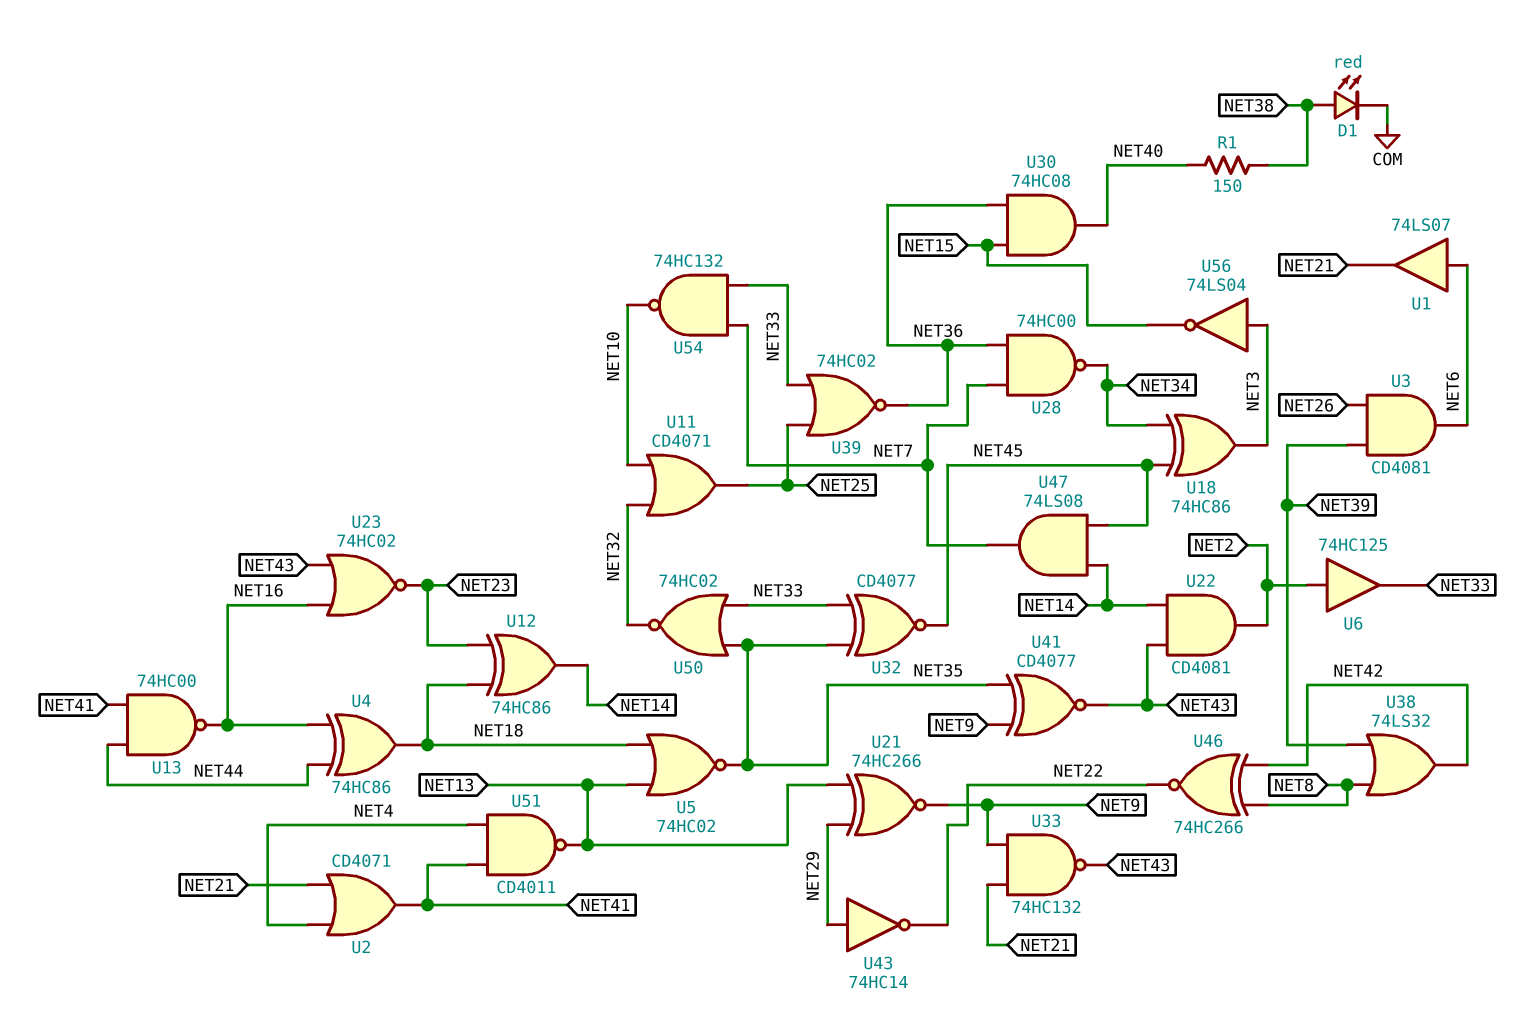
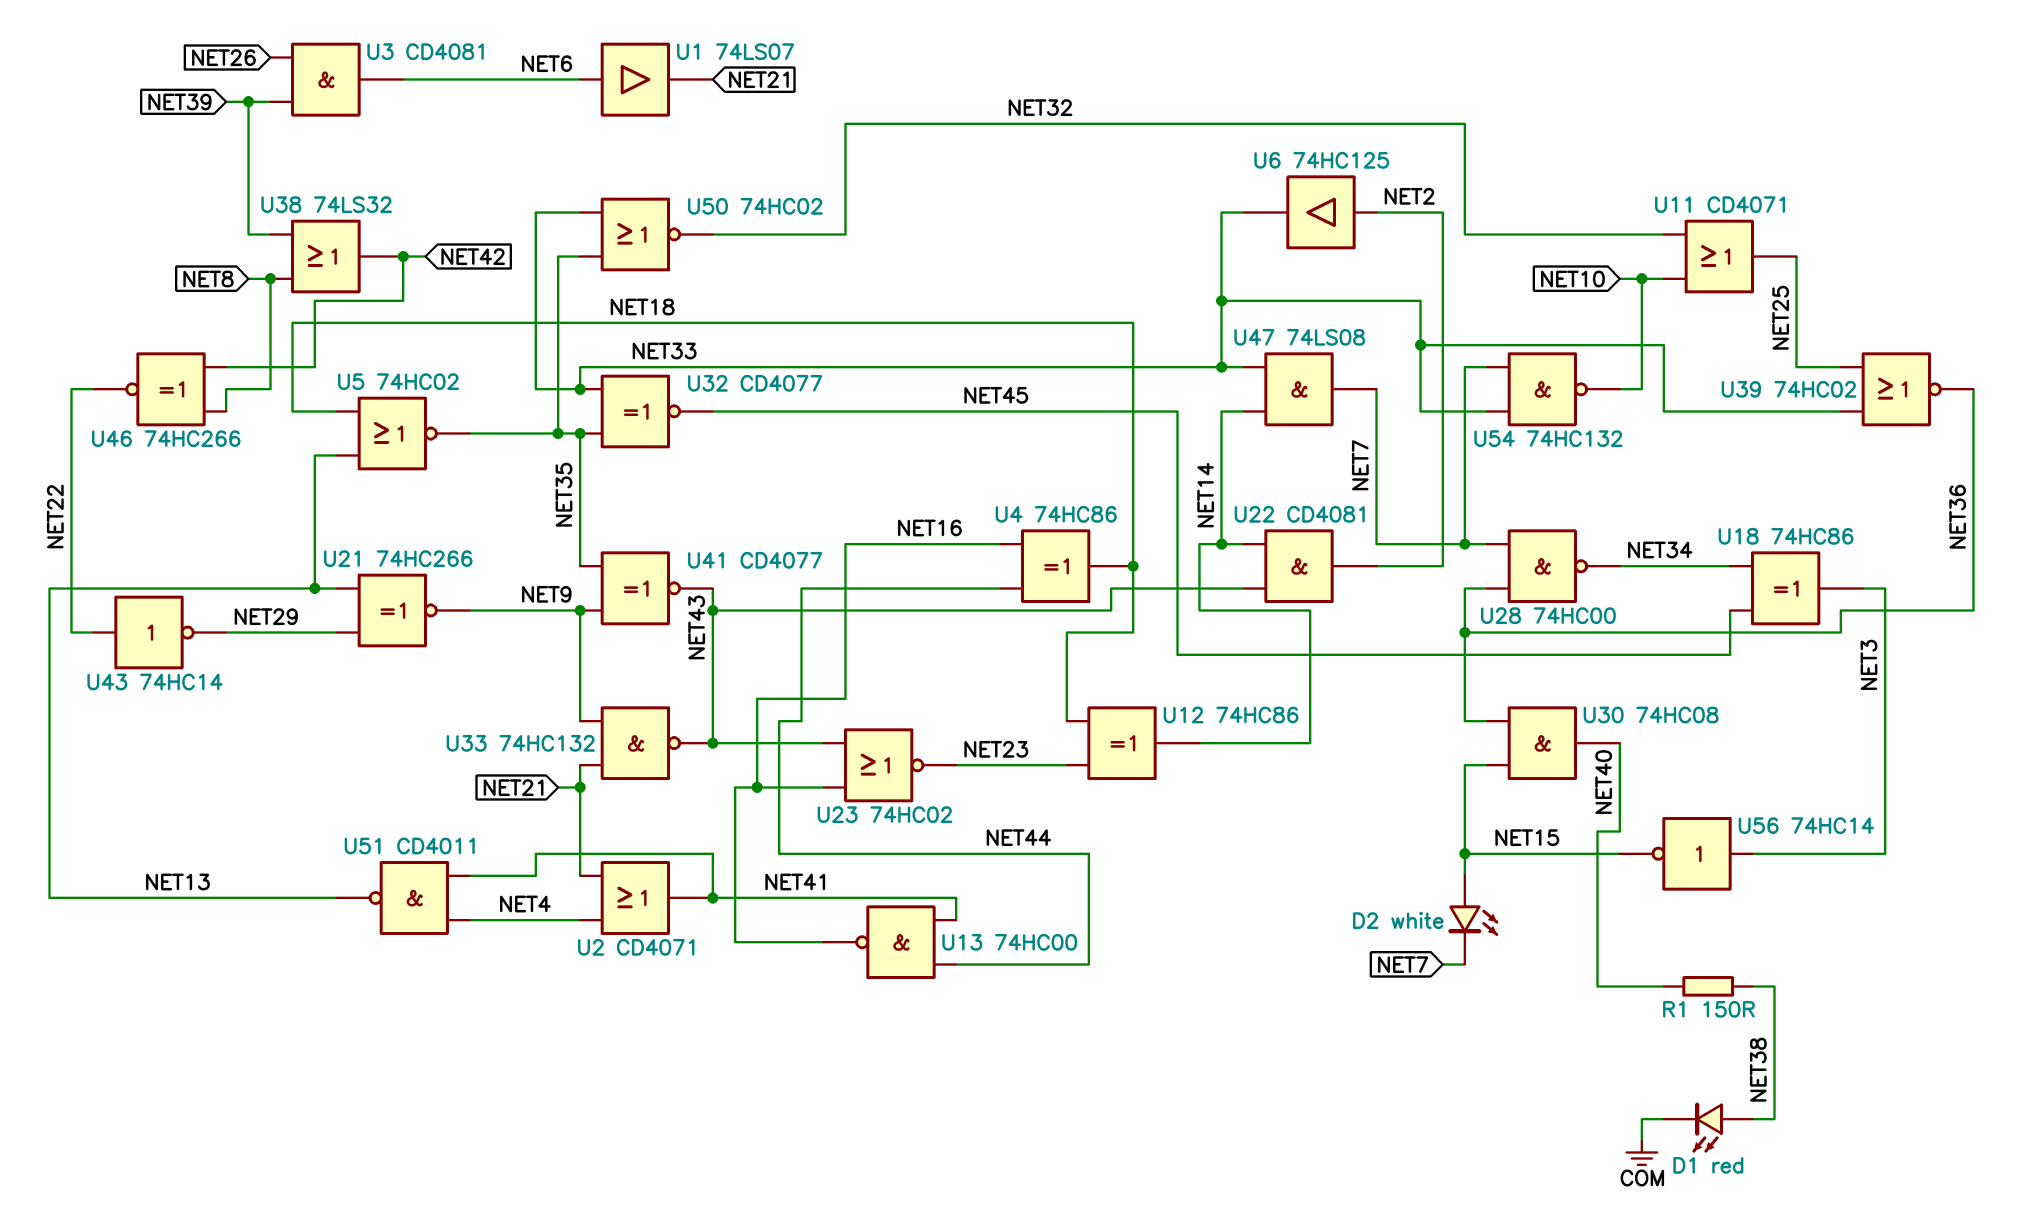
D2: none -> LED white (A NET15, K NET7)
U43: NOT 74HC14 (in NET29, out NET22) -> NOT 74HC14 (in NET22, out NET29)
U47: AND 74LS08 (in NET14, in NET45, out NET7) -> AND 74LS08 (in NET14, in NET33, out NET7)
U56: NOT 74LS04 (in NET3, out NET15) -> NOT 74HC14 (in NET3, out NET15)

